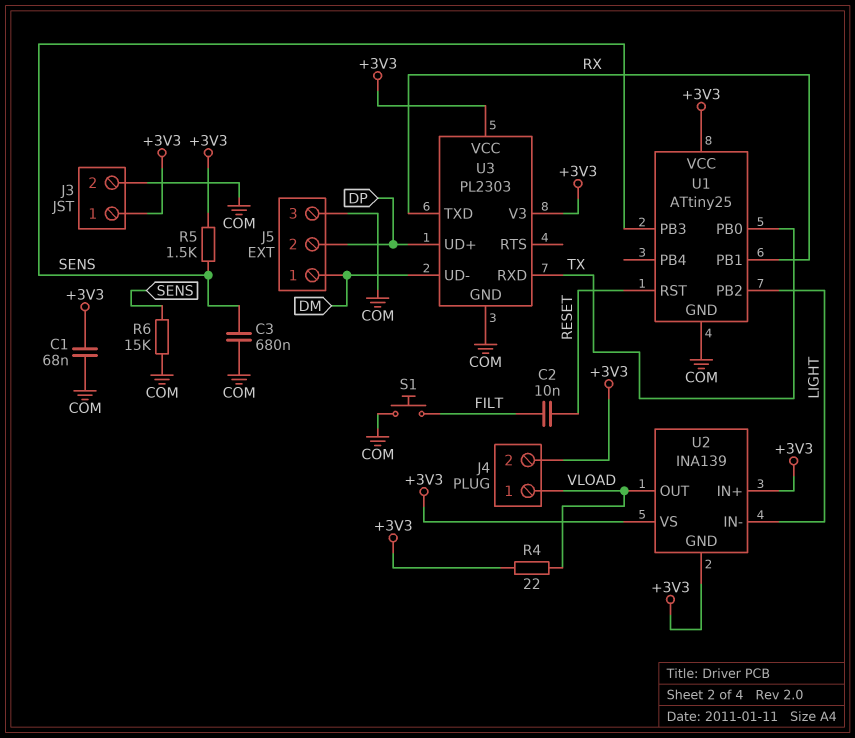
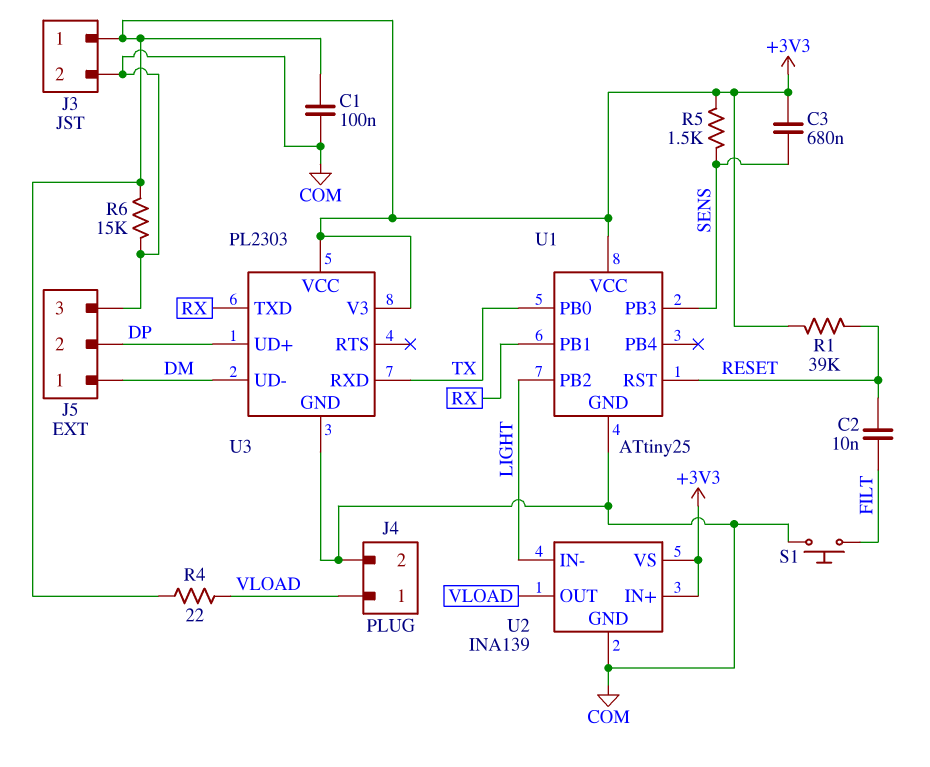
C1: 68nF (+3V3, COM) -> 100nF (+3V3, COM)
C3: 680nF (COM, SENS) -> 680nF (+3V3, SENS)
J4 pin 2: +3V3 -> COM
R1: none -> 39k (+3V3, RESET)
R6: 15k (COM, SENS) -> 15k (+3V3, COM)
U2 pin GND: +3V3 -> COM

